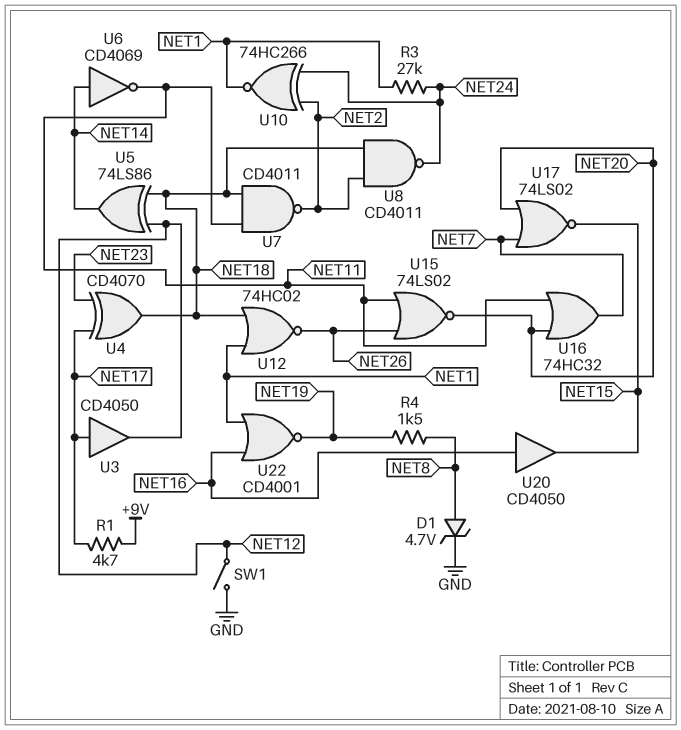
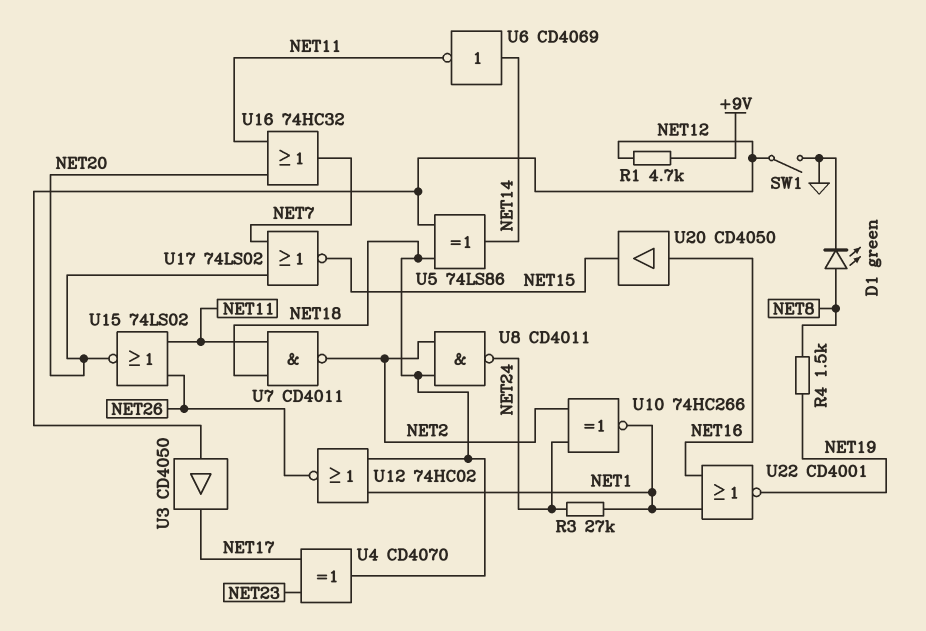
D1: zener 4.7V (A NET8, K GND) -> LED green (A NET8, K GND)
R1: 4.7k (+9V, NET17) -> 4.7k (+9V, NET12)
U3: buffer CD4050 (in NET17, out NET12) -> buffer CD4050 (in NET12, out NET17)

